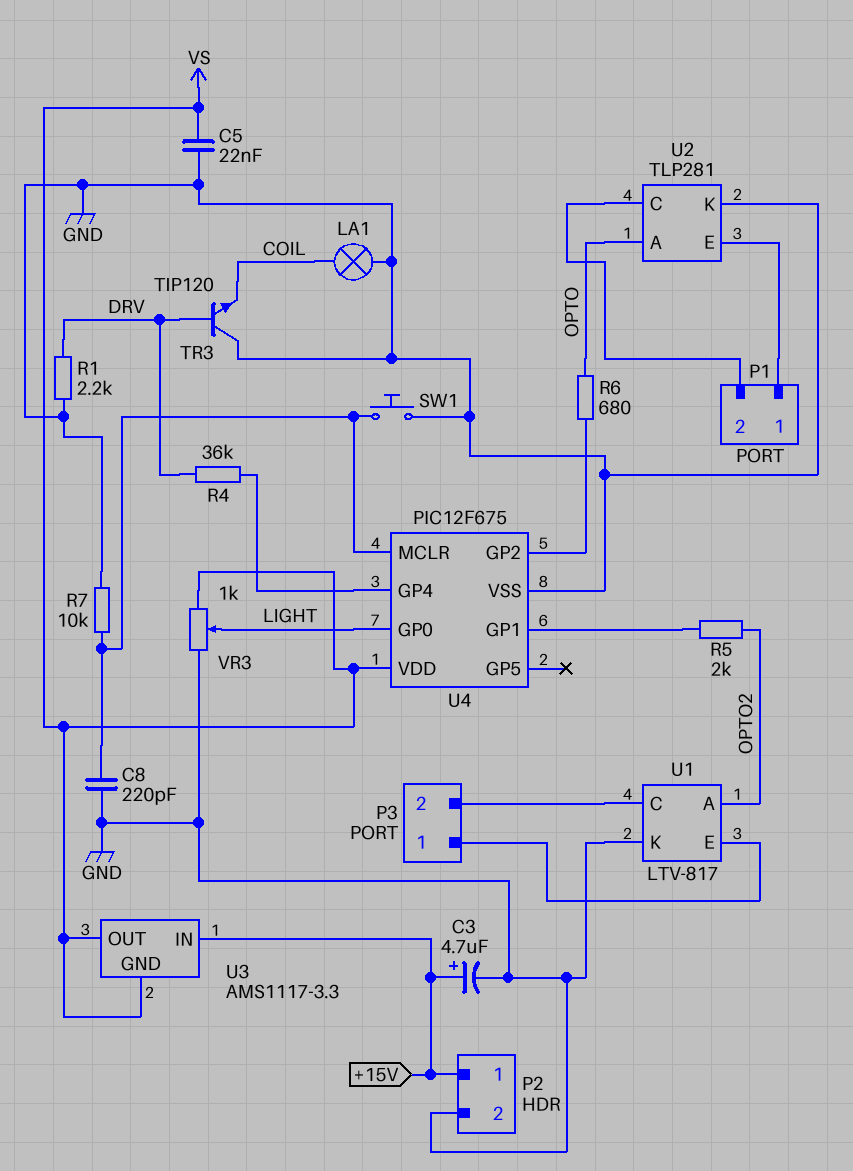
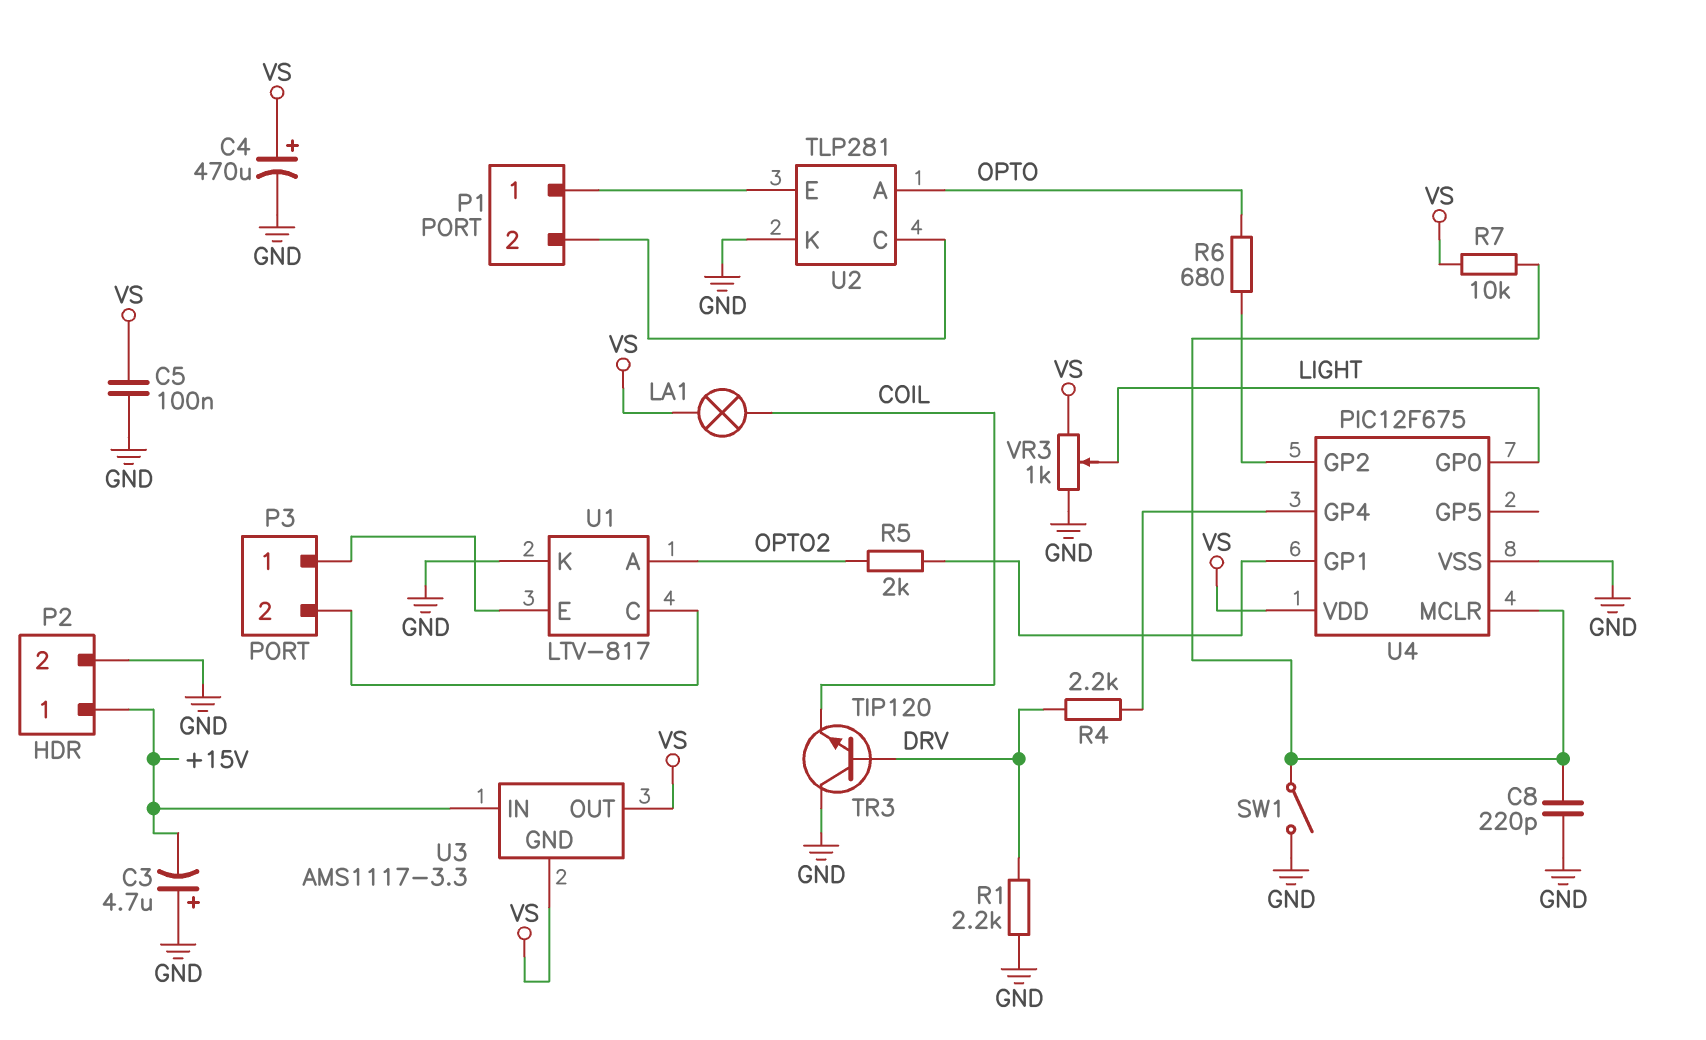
C3: 4.7uF (plus +15V, minus GND) -> 4.7uF (plus GND, minus +15V)
C4: none -> 470uF (plus VS, minus GND)
C5: 22nF (GND, VS) -> 100nF (GND, VS)
LA1: lamp (COIL, GND) -> lamp (COIL, VS)
R4: 36k (DRV, U4/GP4) -> 2.2k (DRV, U4/GP4)
R7: 10k (GND, U4/MCLR) -> 10k (U4/MCLR, VS)
SW1: button (GND, U4/MCLR) -> switch (GND, U4/MCLR)

